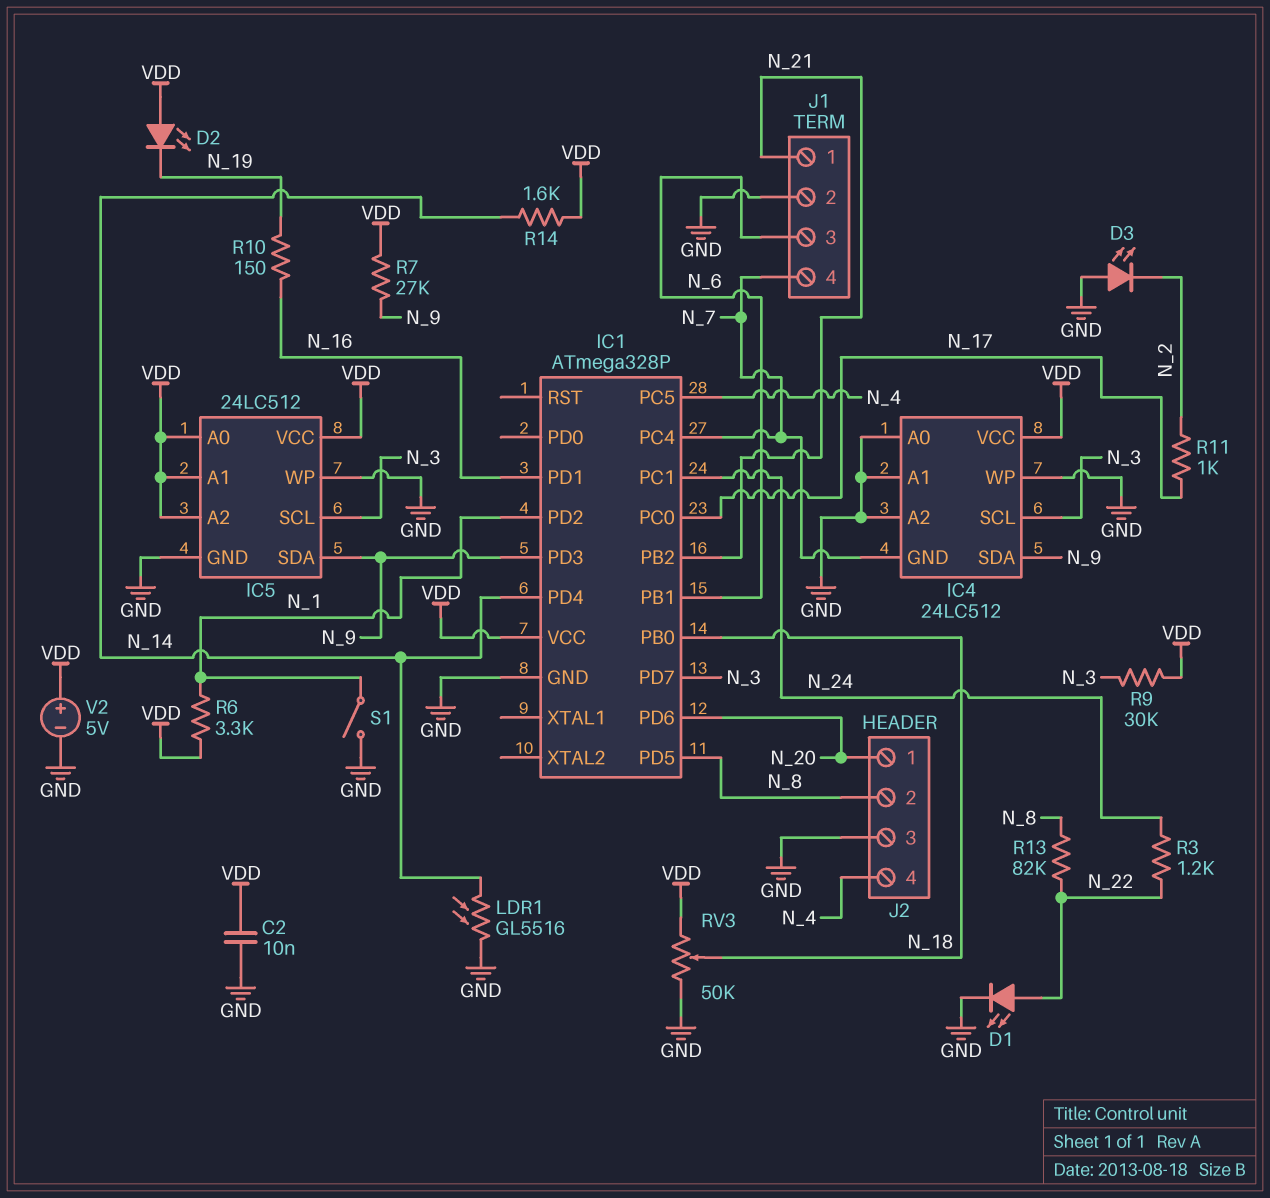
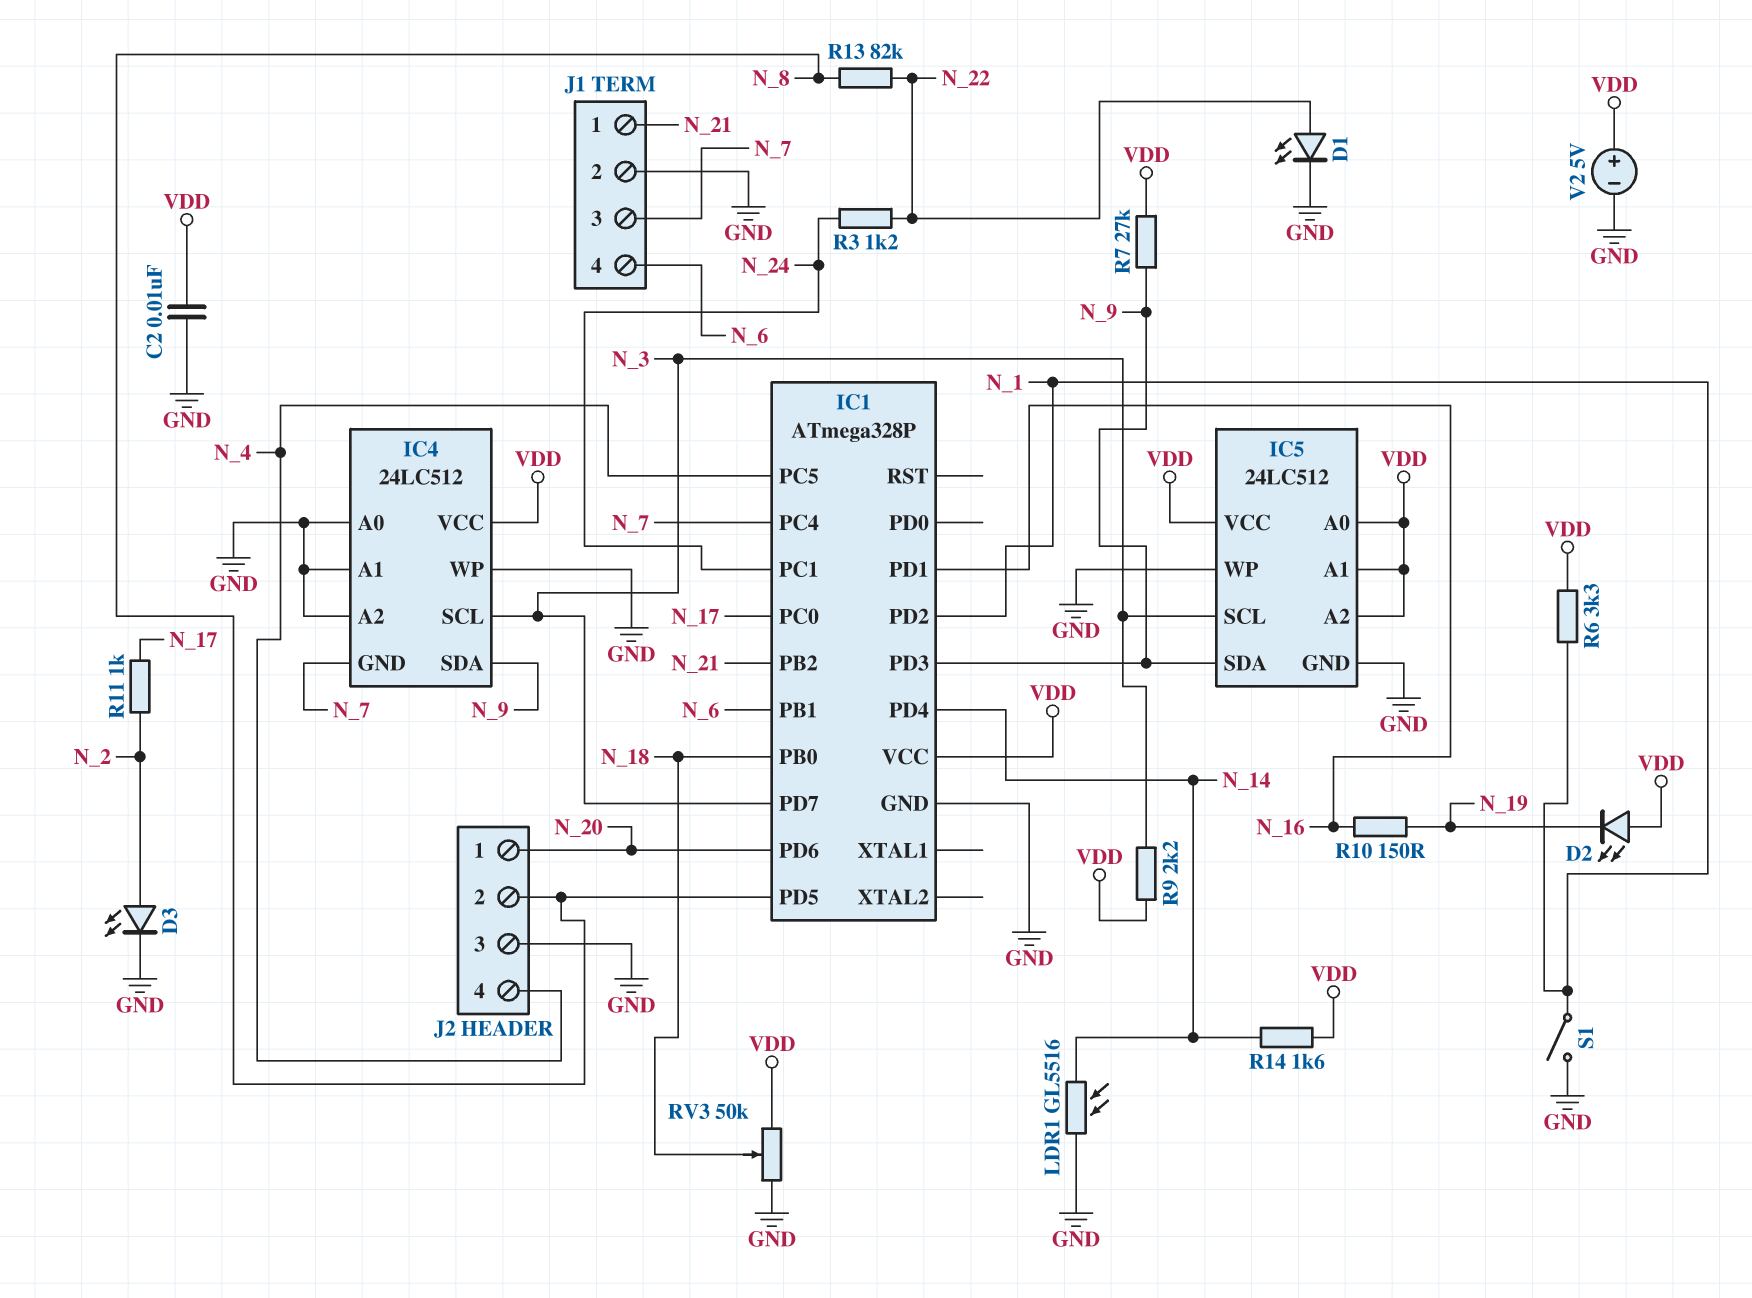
D3: LED (A GND, K N_2) -> LED (A N_2, K GND)
J1 pin 3: N_6 -> N_7
J1 pin 4: N_7 -> N_6
R9: 30k (N_3, VDD) -> 2.2k (N_3, VDD)

